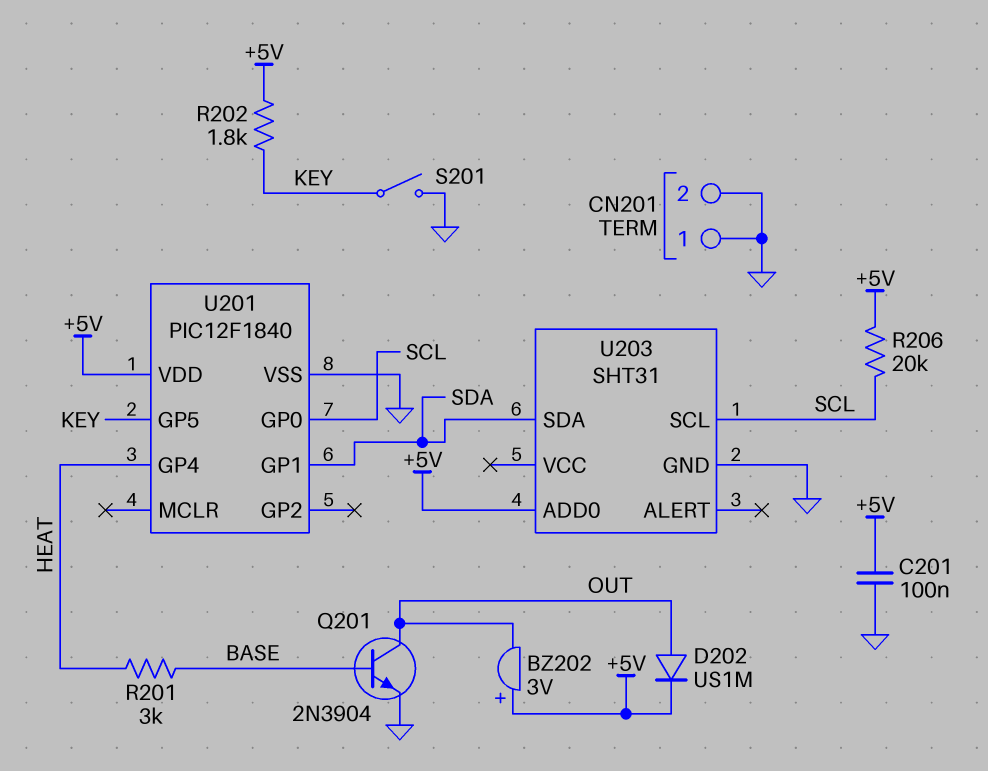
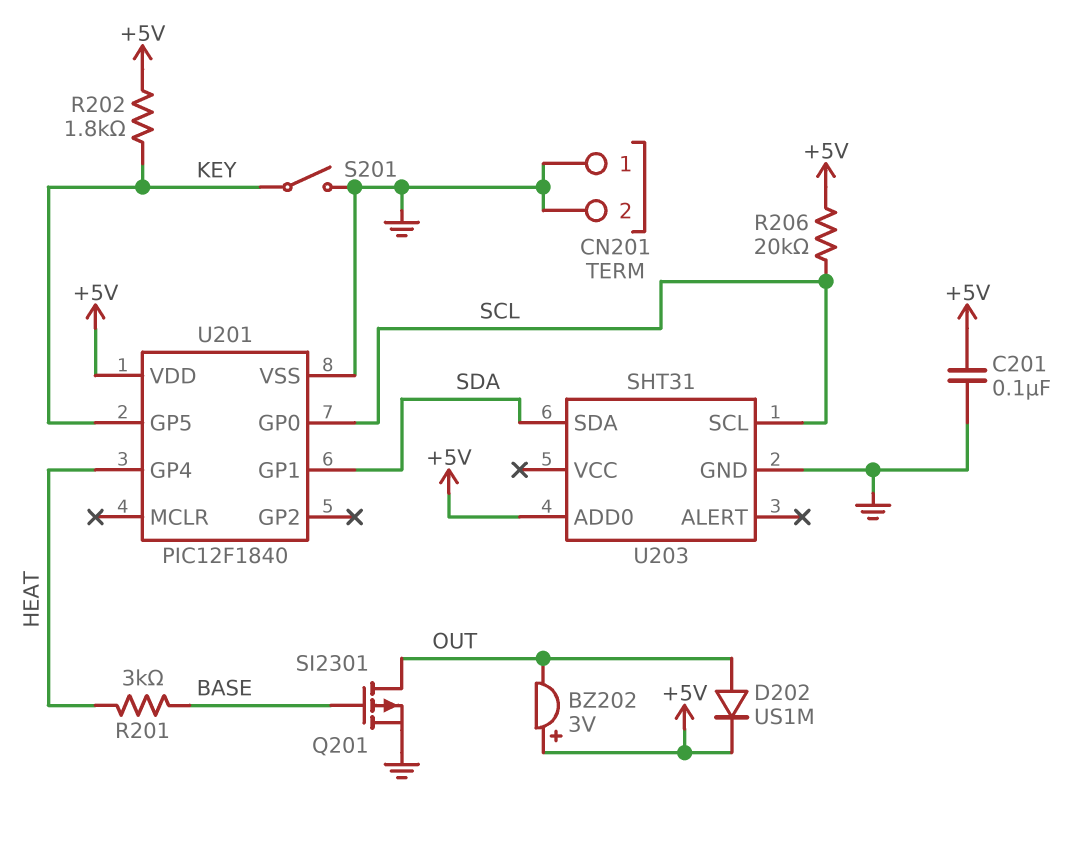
Q201: NPN 2N3904 (B BASE, C OUT, E GND) -> PMOS SI2301 (G BASE, D OUT, S GND)

